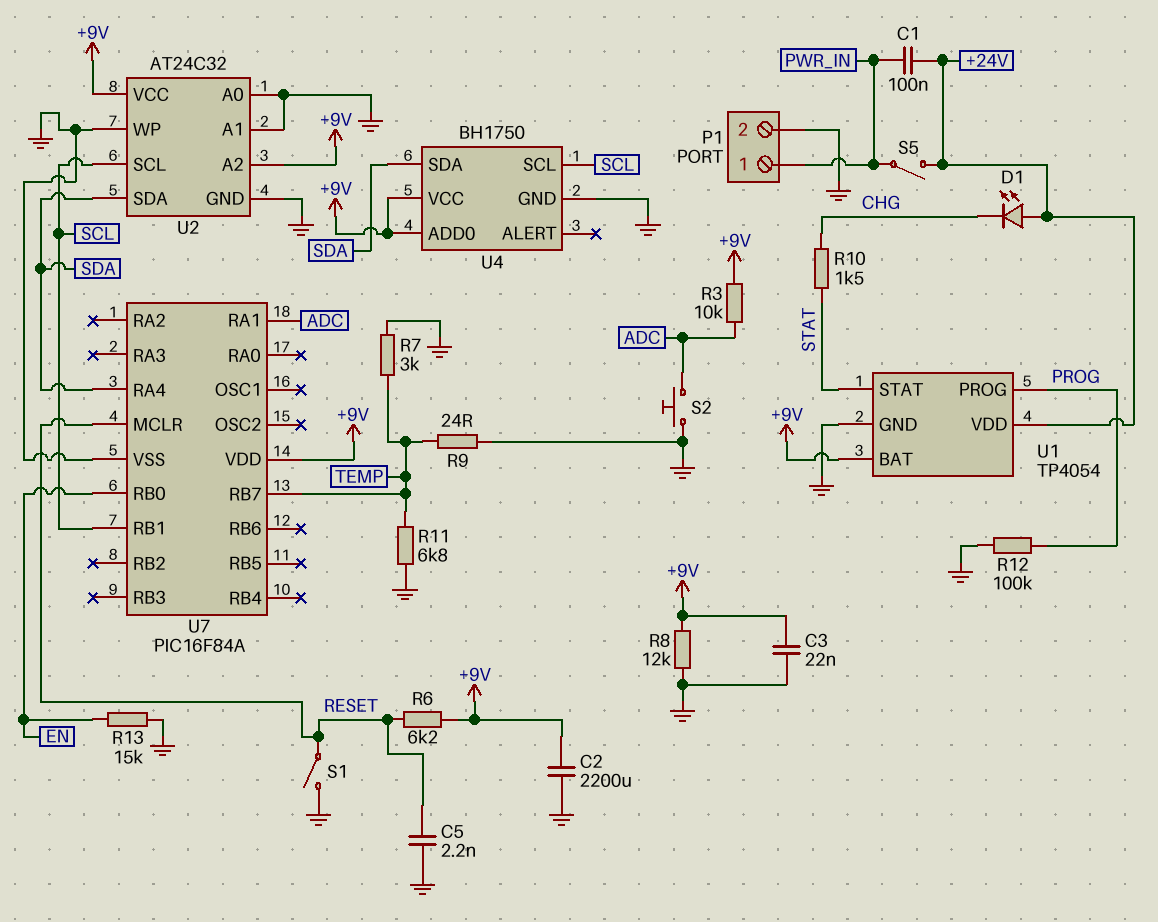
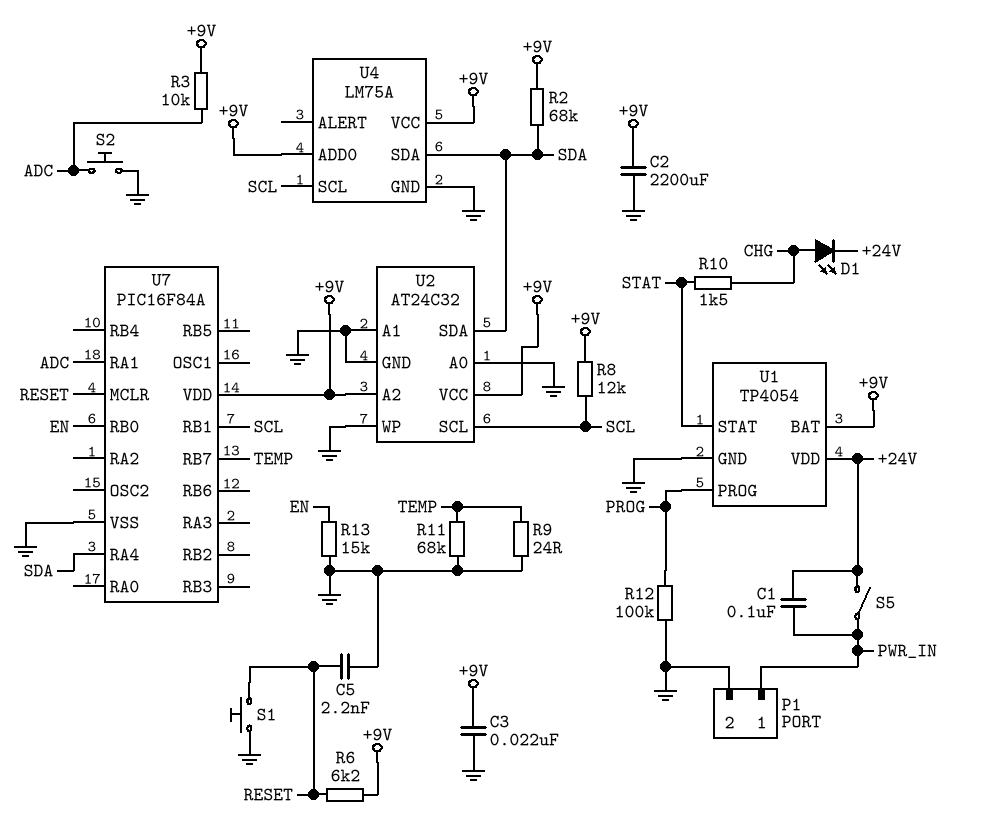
D1: LED (A +24V, K CHG) -> LED (A CHG, K +24V)
R2: none -> 68k (+9V, SDA)
R7: 3k (GND, TEMP) -> none
R8: 12k (+9V, GND) -> 12k (+9V, SCL)
R11: 6.8k (GND, TEMP) -> 68k (GND, TEMP)
S1: switch (GND, RESET) -> button (GND, RESET)
U4: BH1750 -> LM75A

